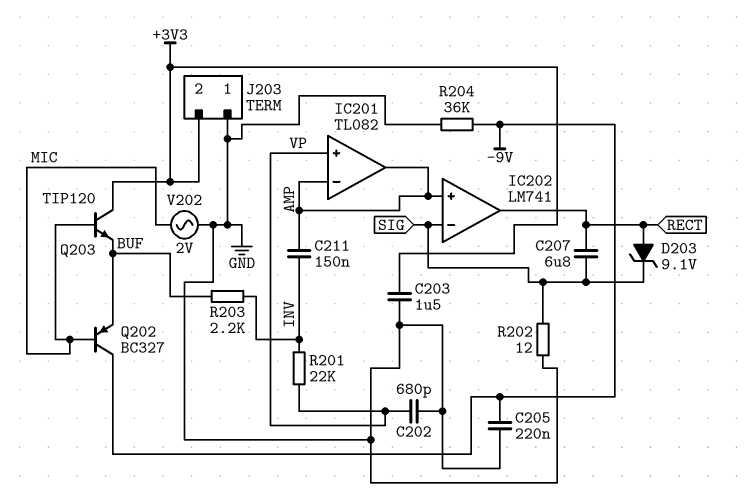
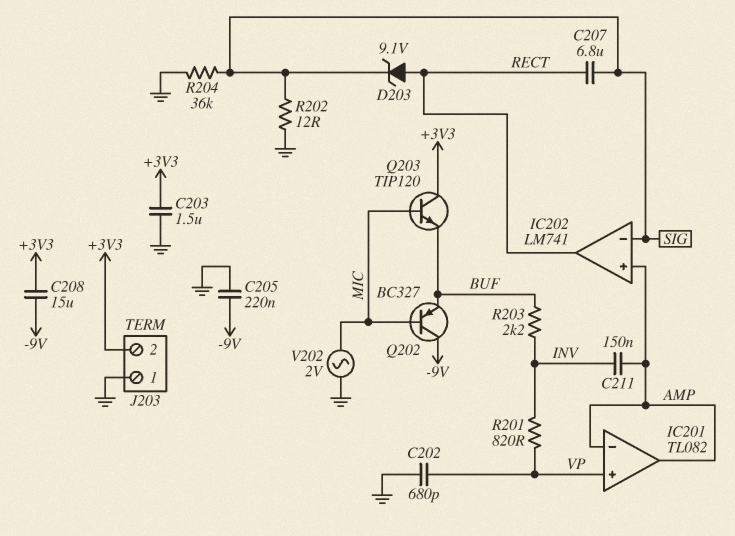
C208: none -> 15uF (+3V3, -9V)
R201: 22k (INV, VP) -> 820 (INV, VP)
R204: 36k (-9V, GND) -> 36k (GND, SIG)

